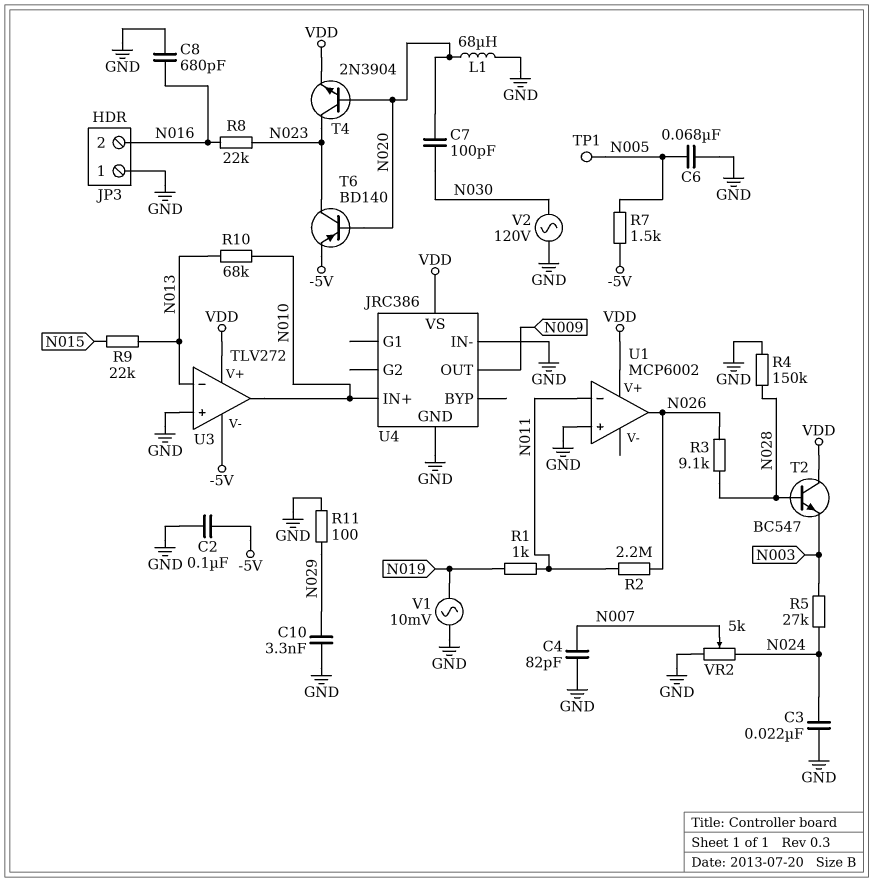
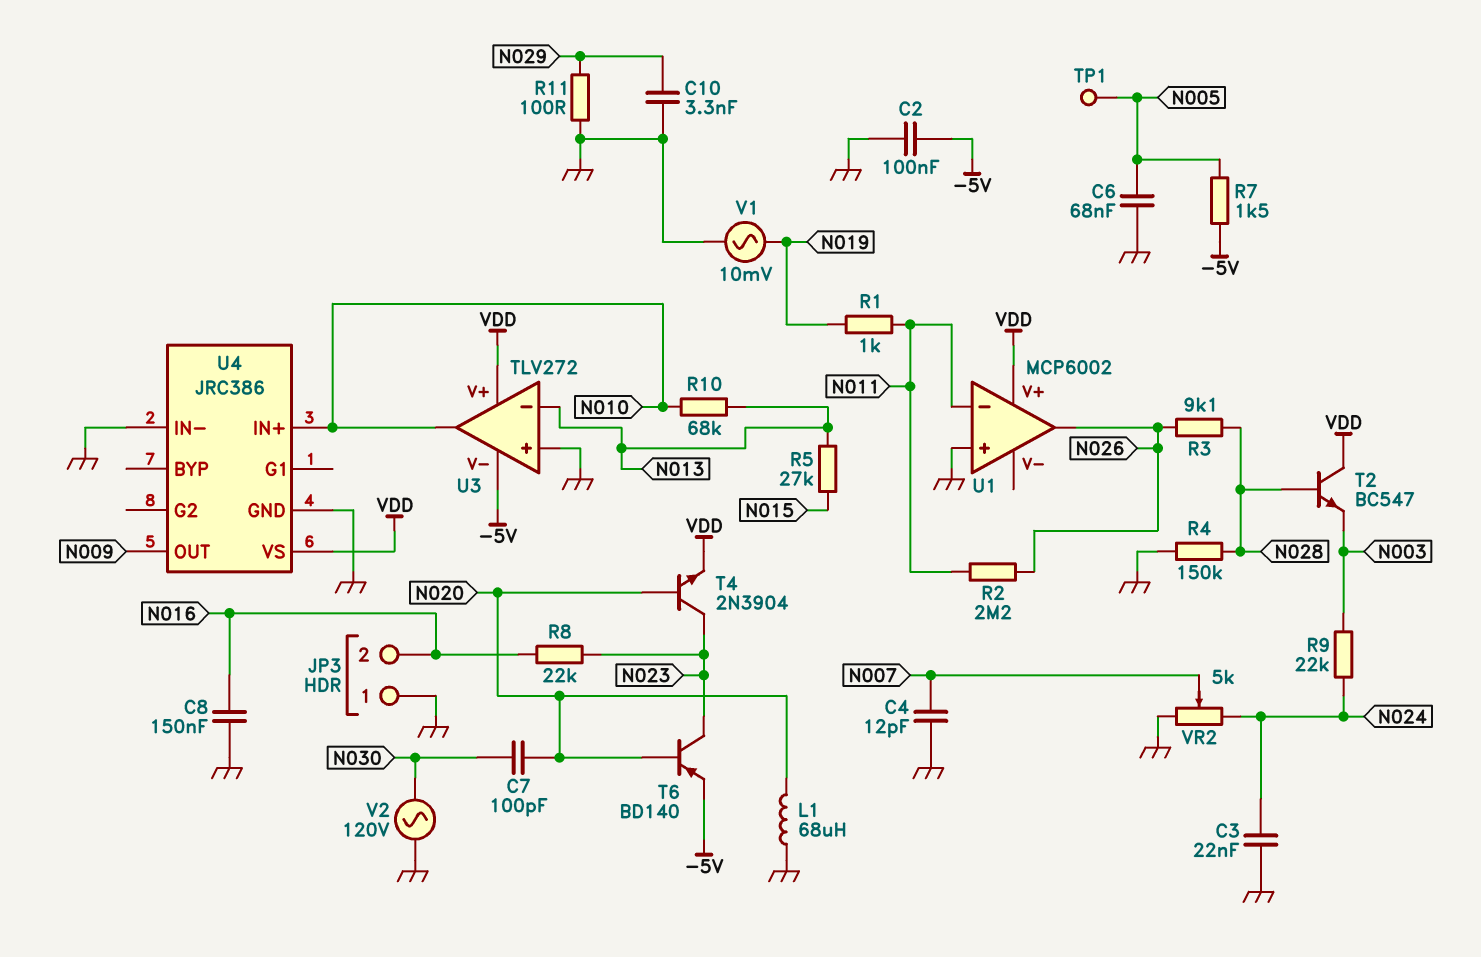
C4: 82pF (GND, N007) -> 12pF (GND, N007)
C8: 680pF (GND, N016) -> 150nF (GND, N016)
R5: 27k (N003, N024) -> 27k (N013, N015)
R9: 22k (N013, N015) -> 22k (N003, N024)

